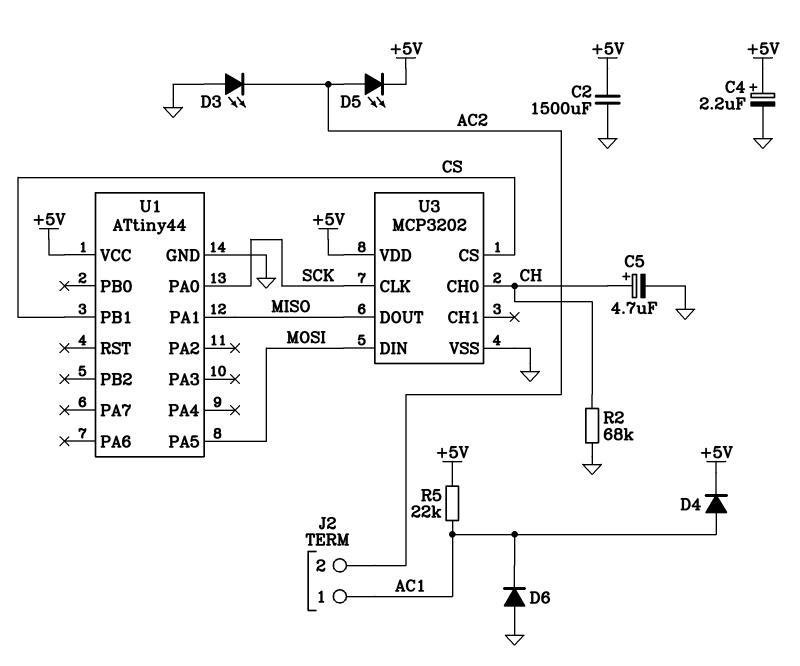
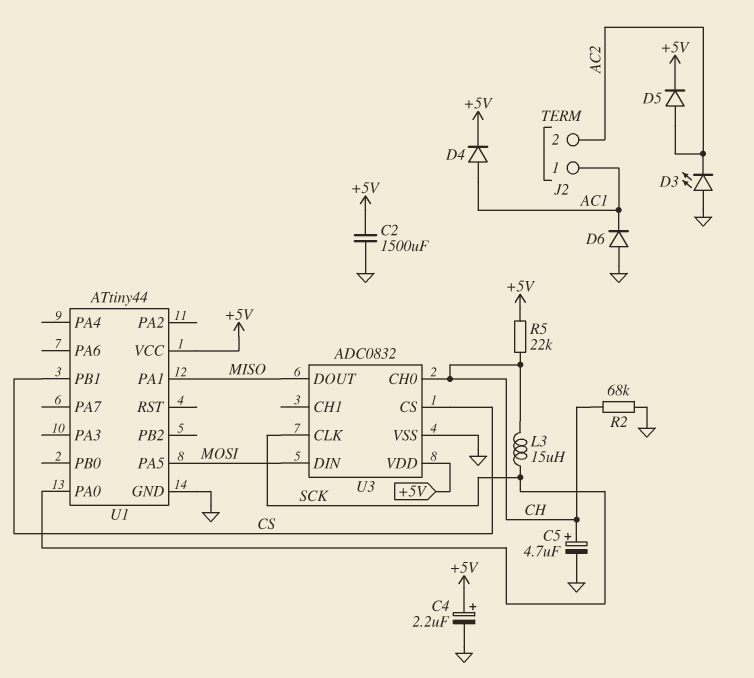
D5: LED (A AC2, K +5V) -> diode (A AC2, K +5V)
L3: none -> 15uH (CH, SCK)
R5: 22k (+5V, AC1) -> 22k (+5V, CH)
U3: MCP3202 -> ADC0832

